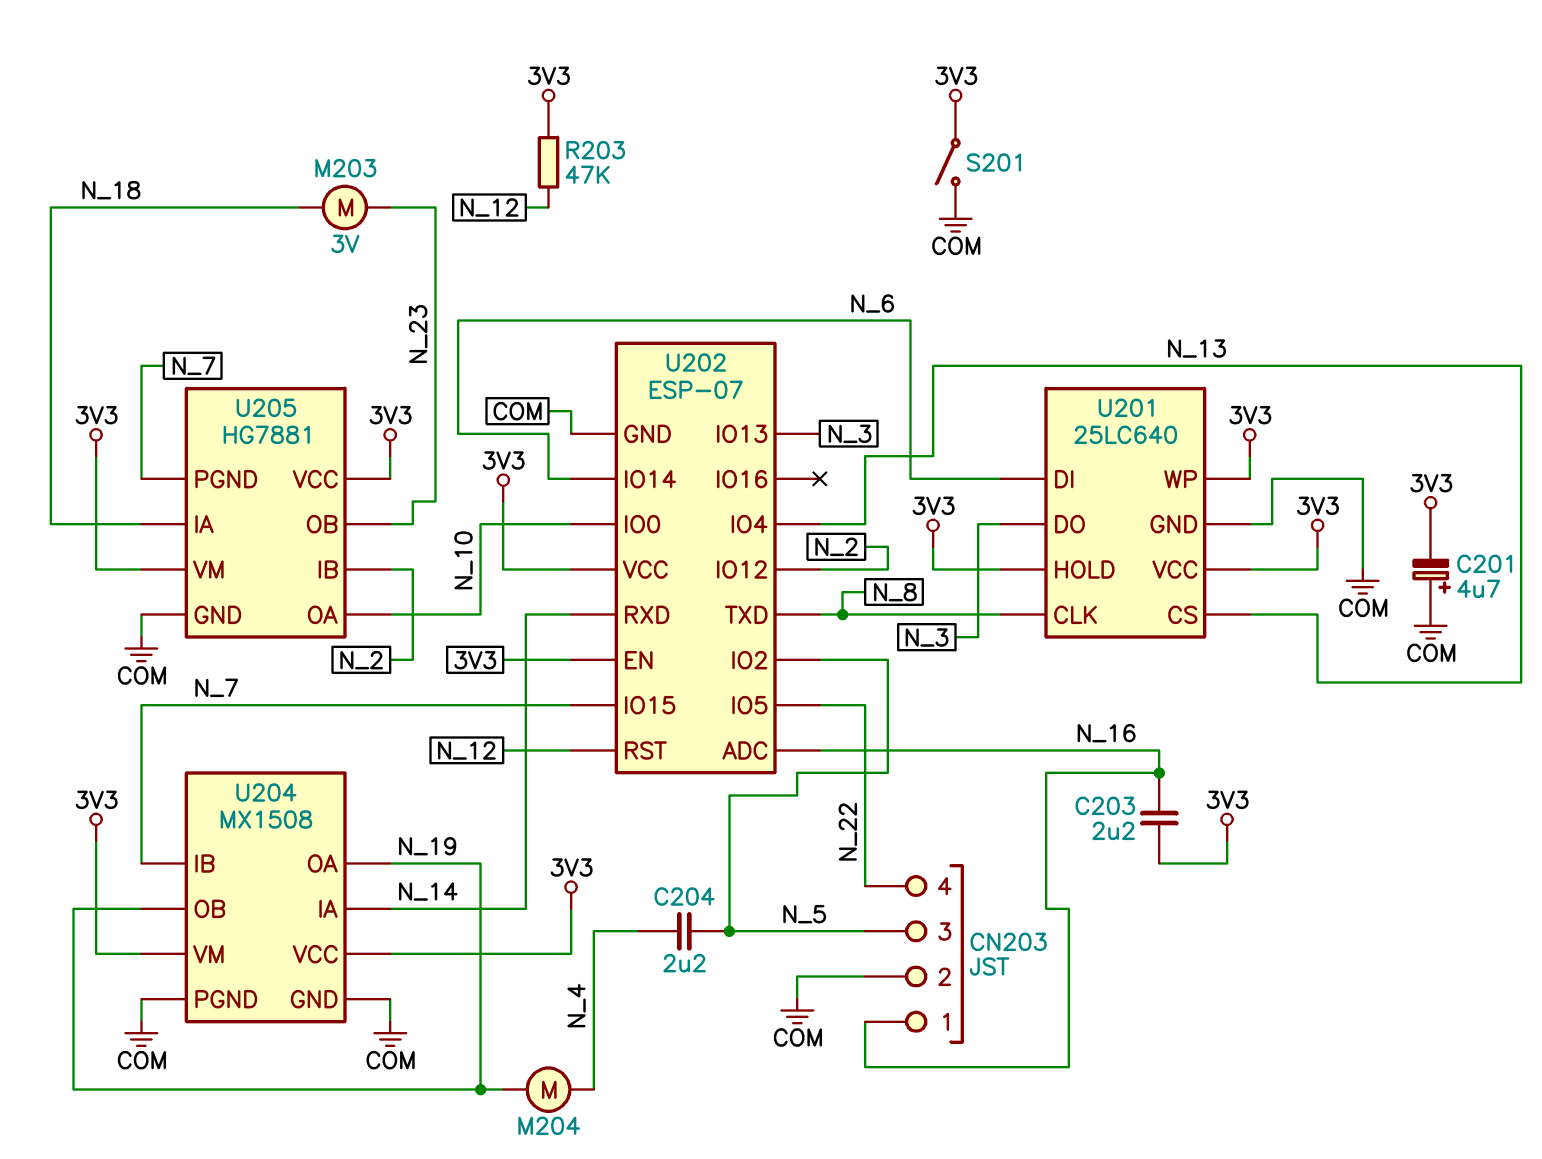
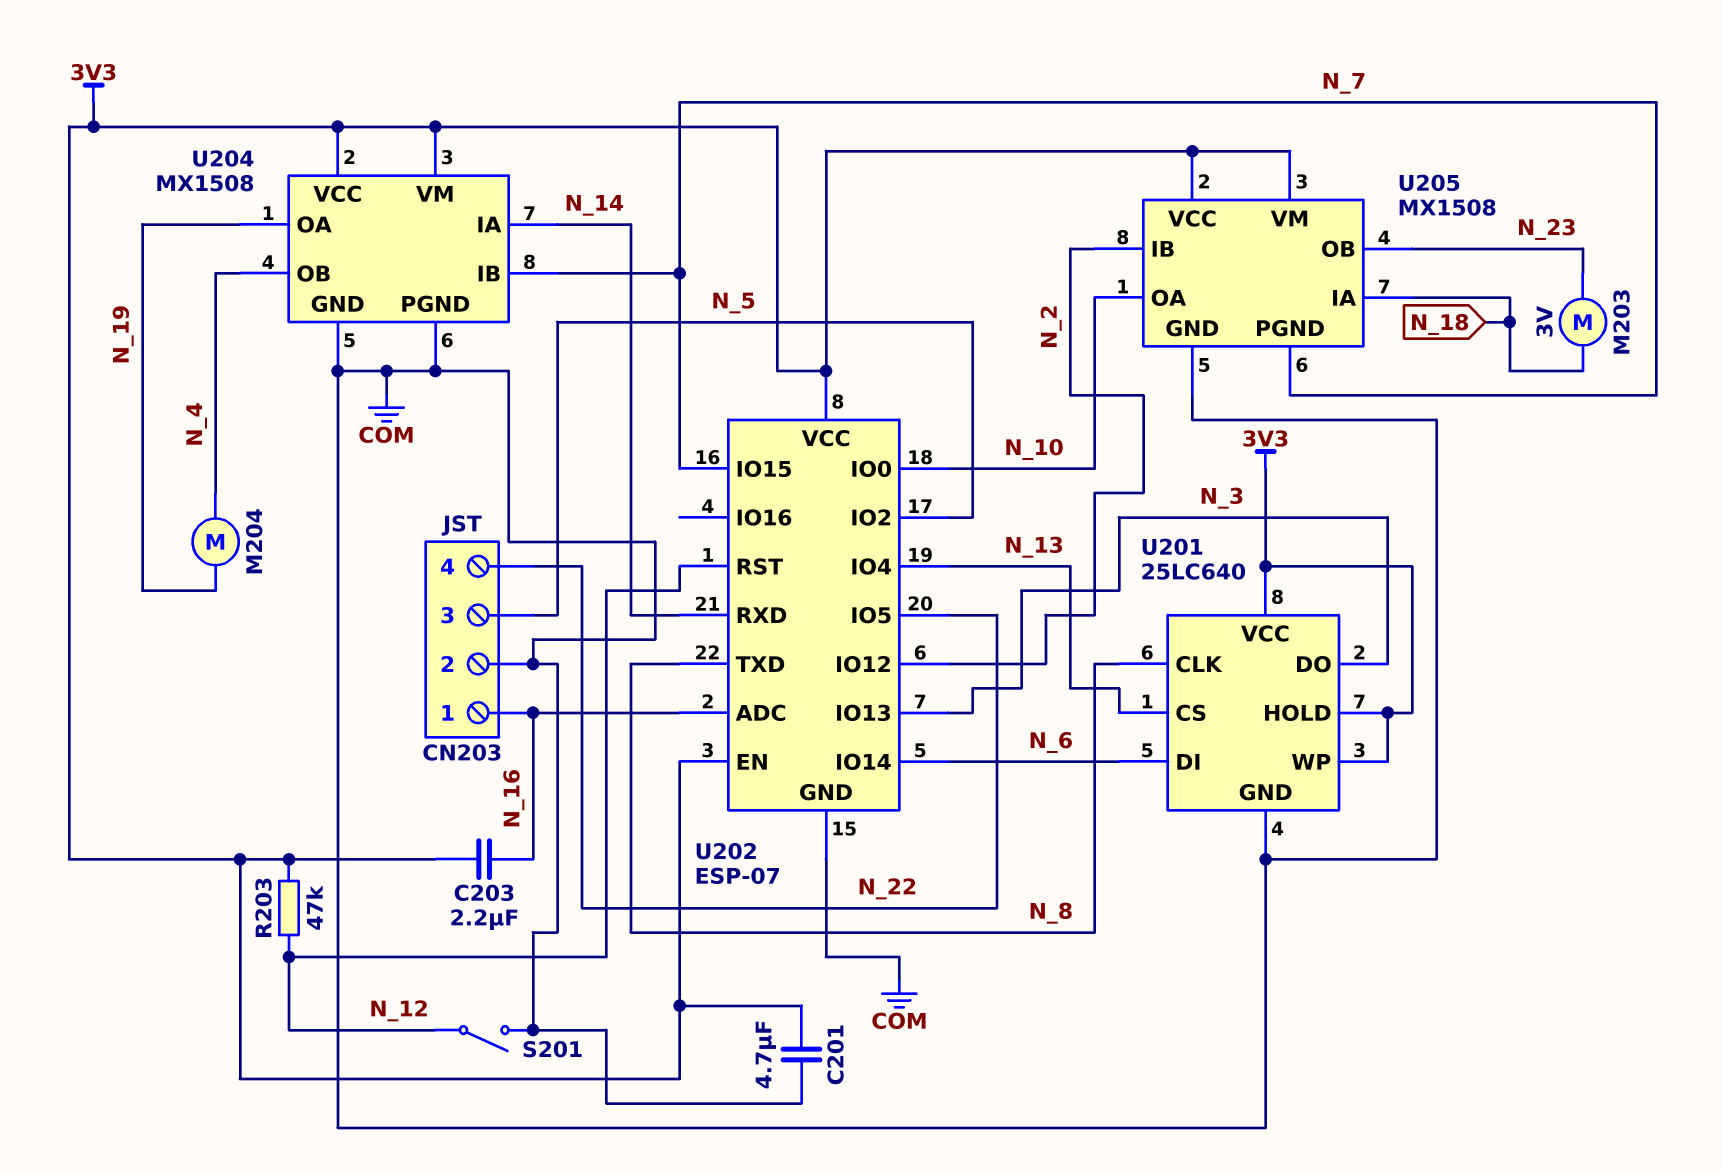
C201: 4.7uF (plus COM, minus 3V3) -> 4.7uF (3V3, COM)
C204: 2.2uF (N_4, N_5) -> none
S201: switch (3V3, COM) -> switch (COM, N_12)
U204 pin OB: N_19 -> N_4
U205: HG7881 -> MX1508

